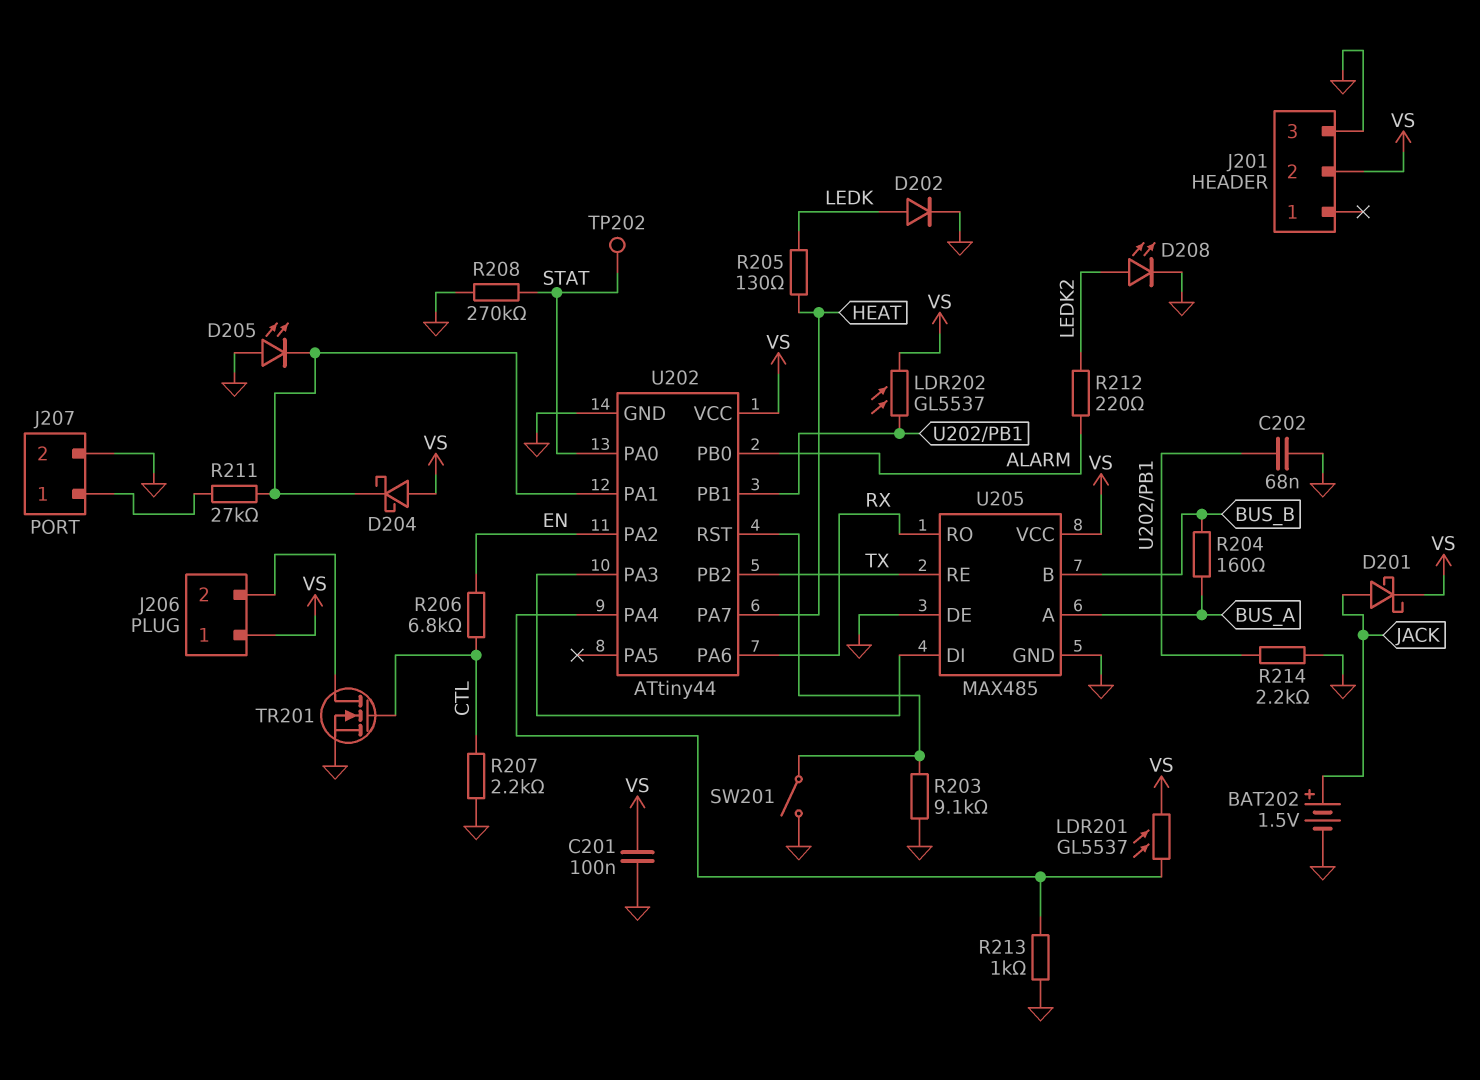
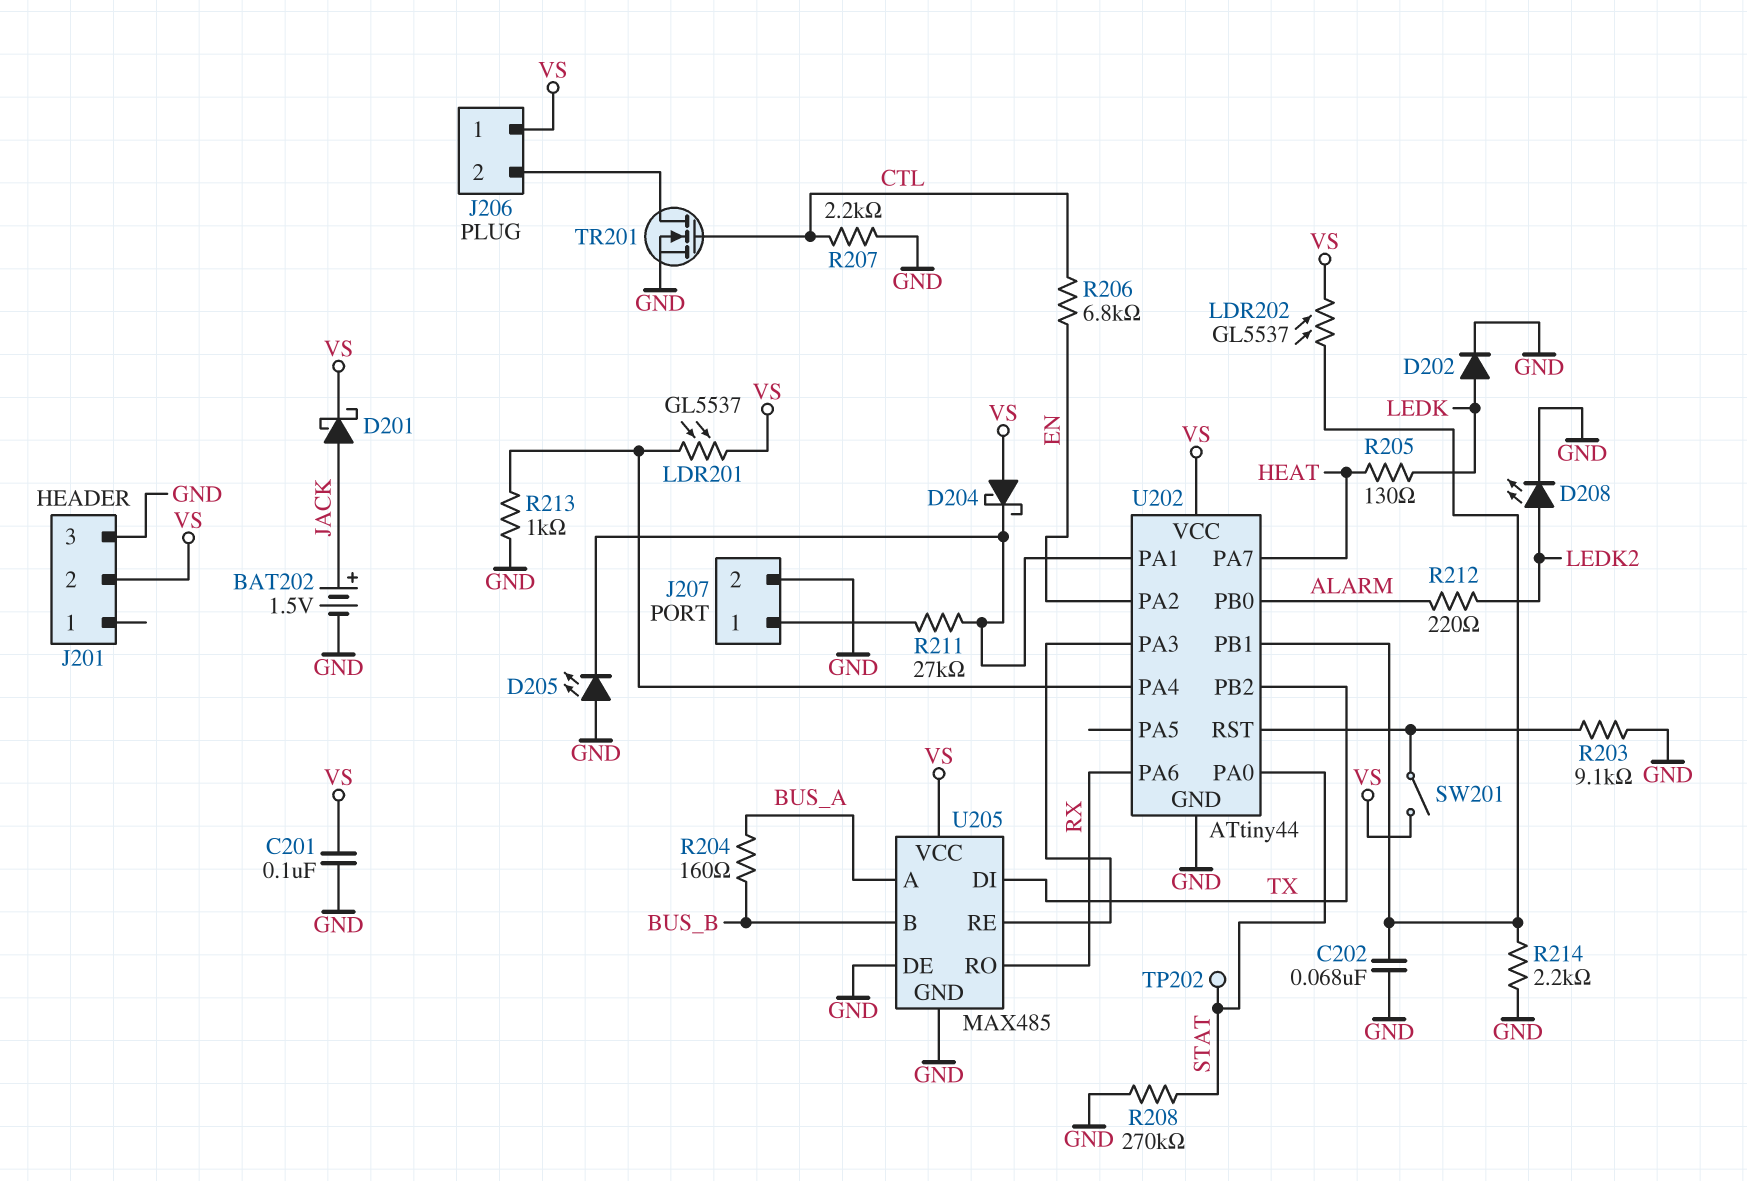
SW201: switch (GND, U202/RST) -> switch (U202/RST, VS)
U205 pin DI: U202/PA3 -> TX
U205 pin RE: TX -> U202/PA3

